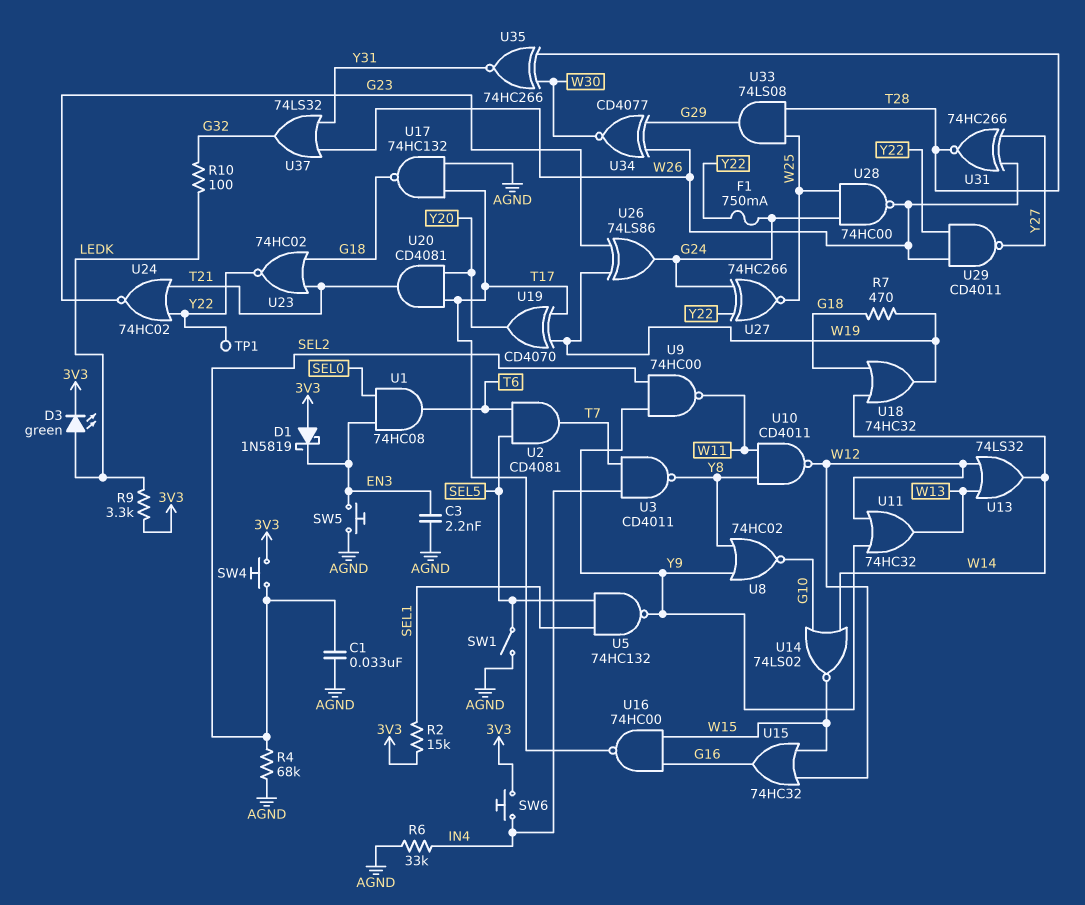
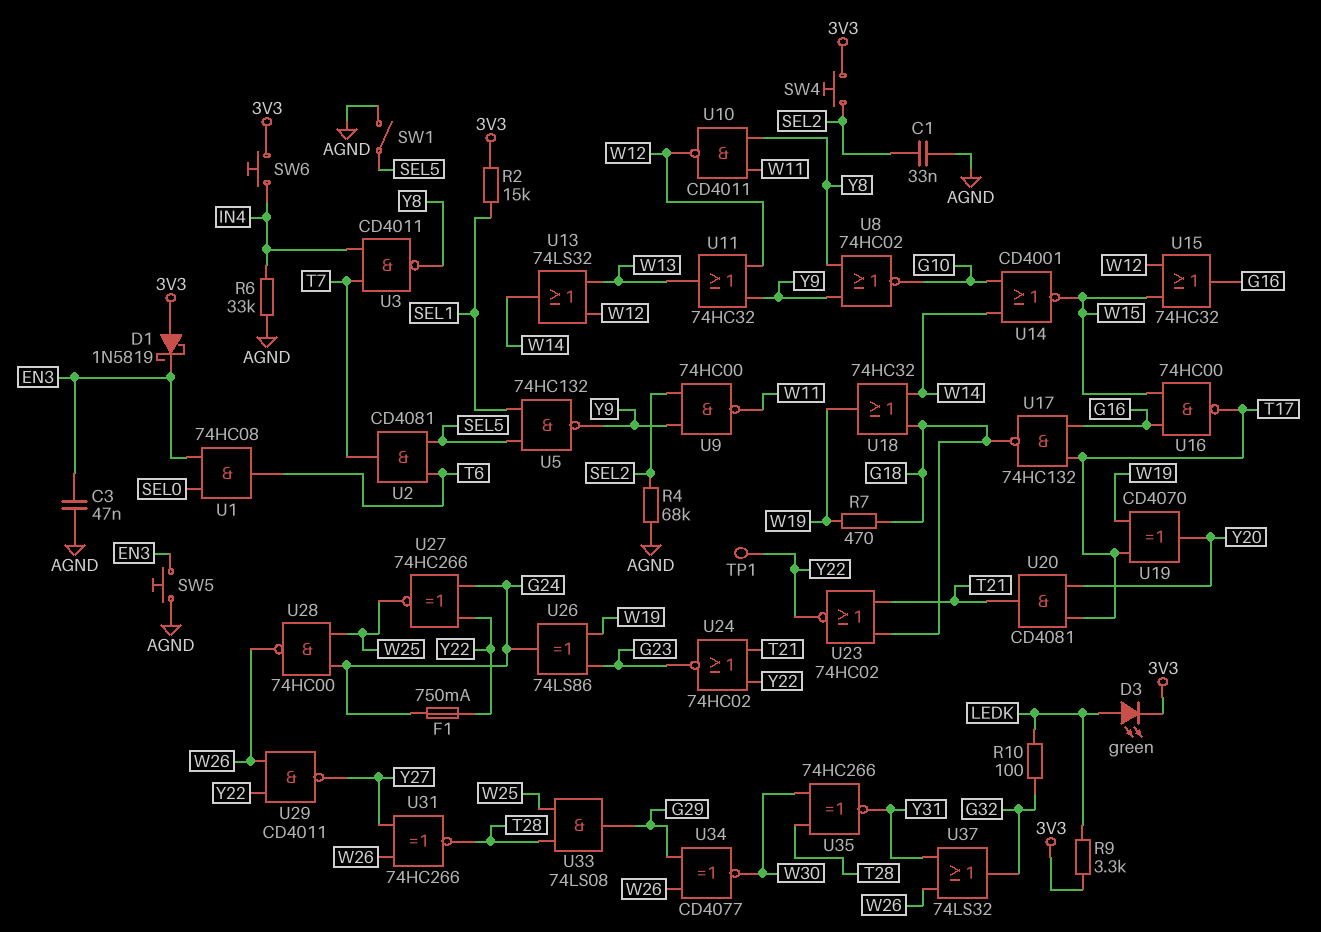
C3: 2.2nF (AGND, EN3) -> 47nF (AGND, EN3)
U14: NOR 74LS02 (in G10, in W14, out W15) -> NOR CD4001 (in G10, in W14, out W15)
U17: NAND 74HC132 (in AGND, in T17, out G18) -> NAND 74HC132 (in G16, in T17, out G18)

